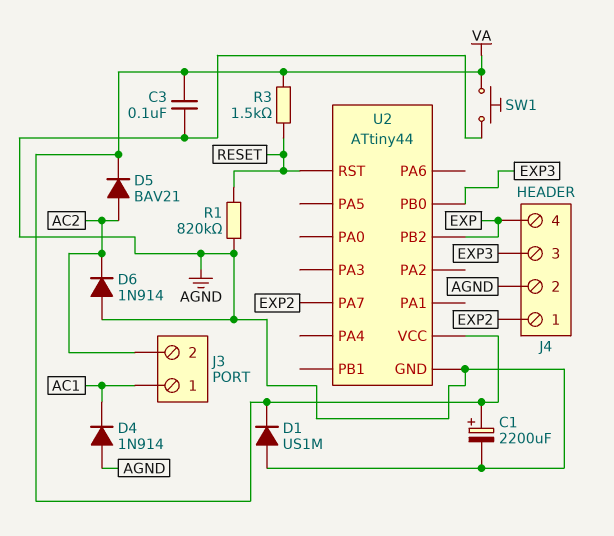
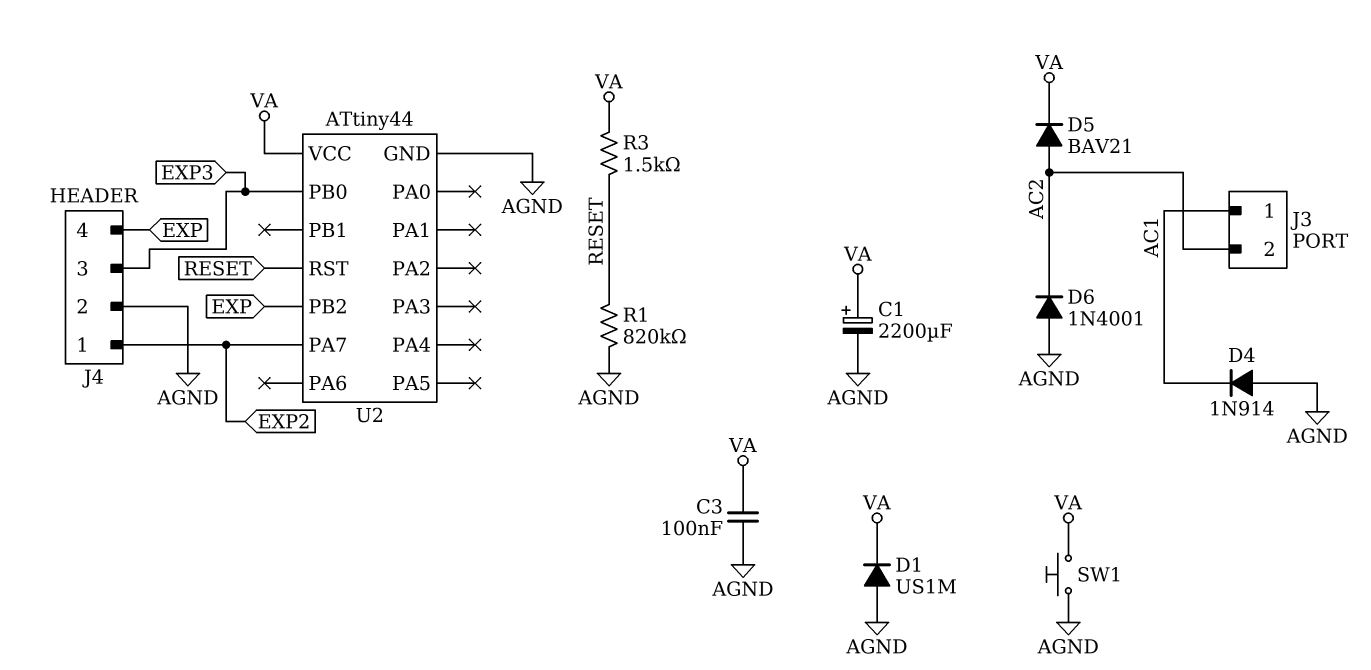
D6: diode 1N914 (A AGND, K AC2) -> diode 1N4001 (A AGND, K AC2)

